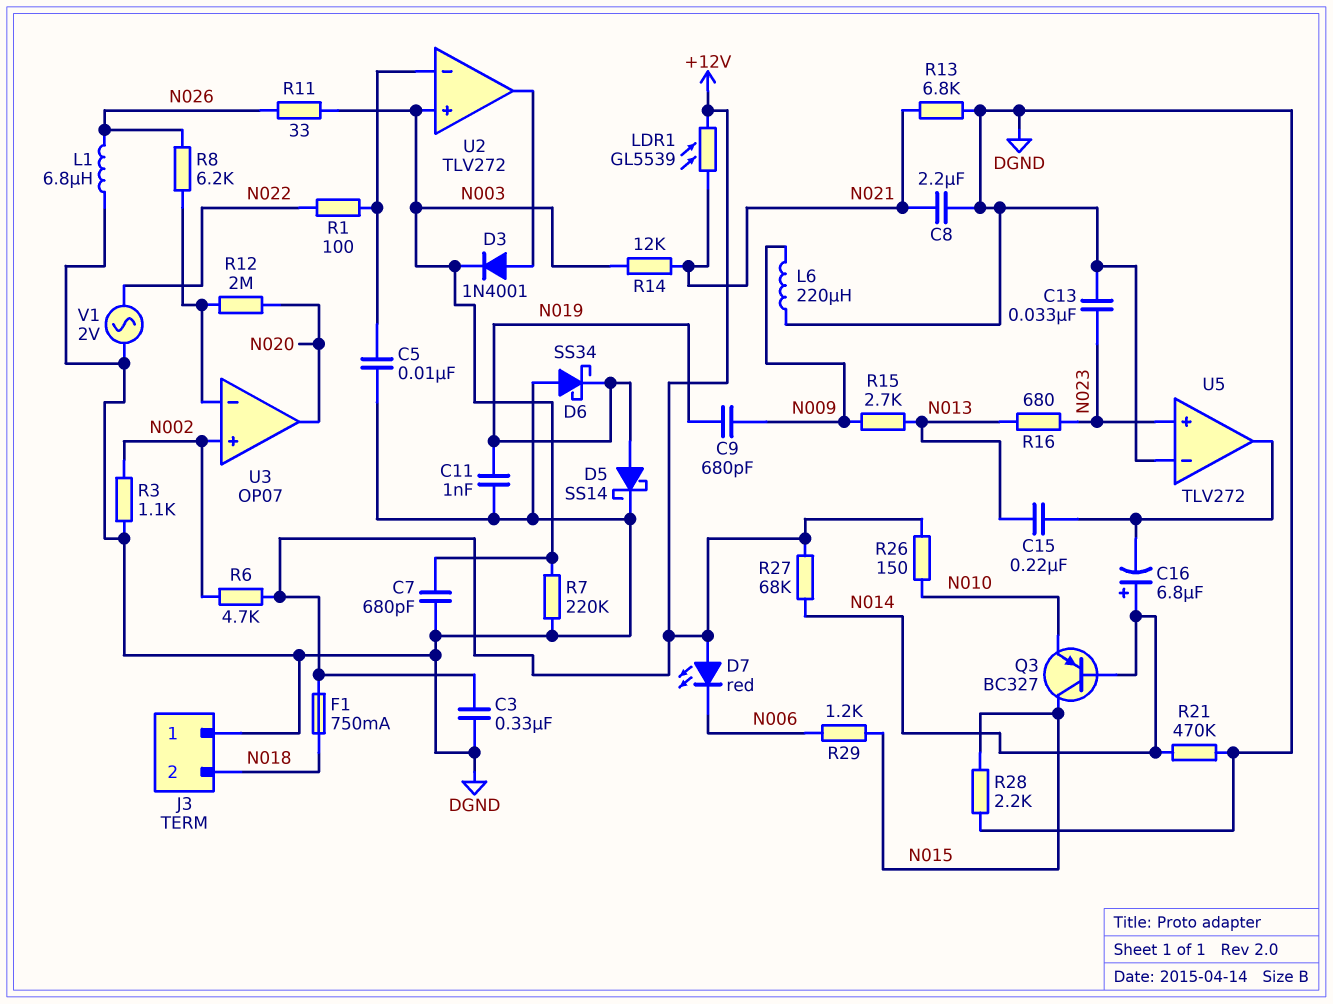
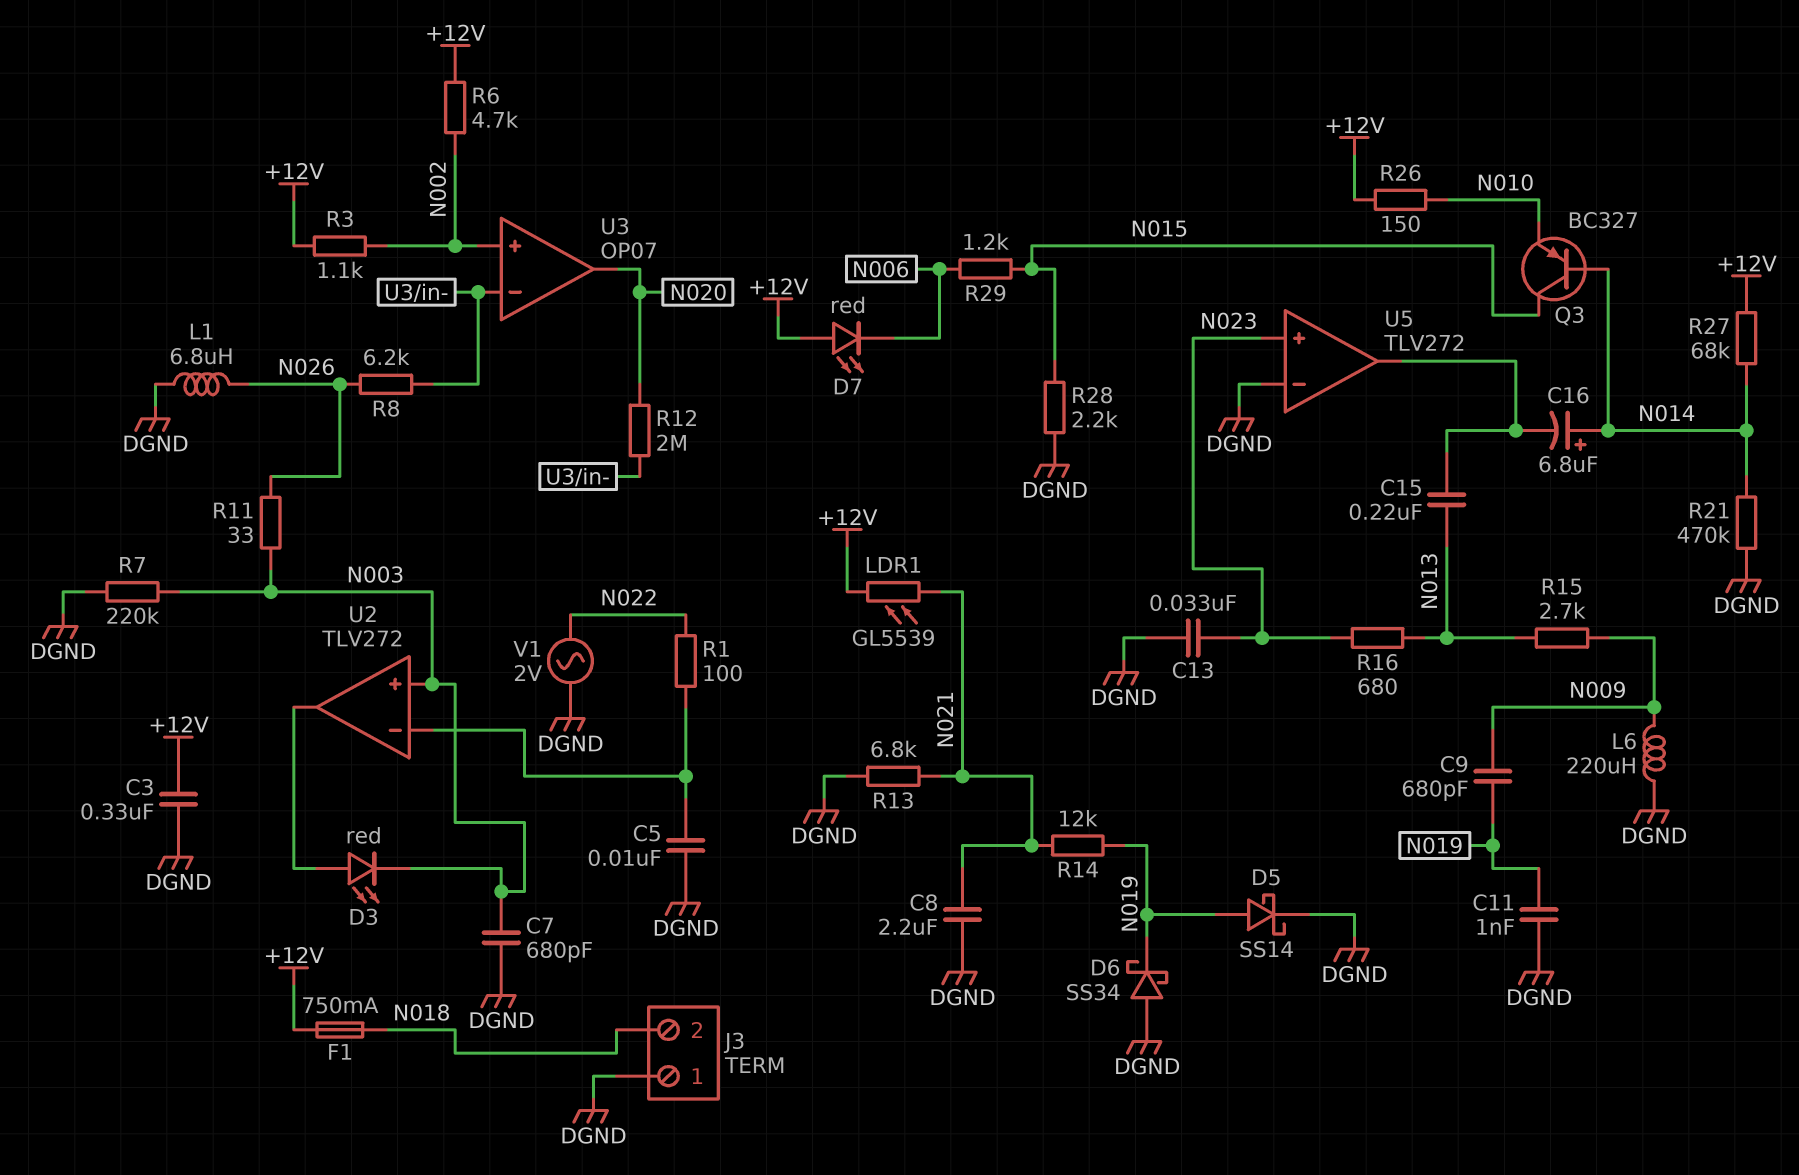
D3: diode 1N4001 (A U2/out, K N003) -> LED red (A U2/out, K N003)
R3: 1.1k (DGND, N002) -> 1.1k (+12V, N002)
R14: 12k (N003, N021) -> 12k (N019, N021)

